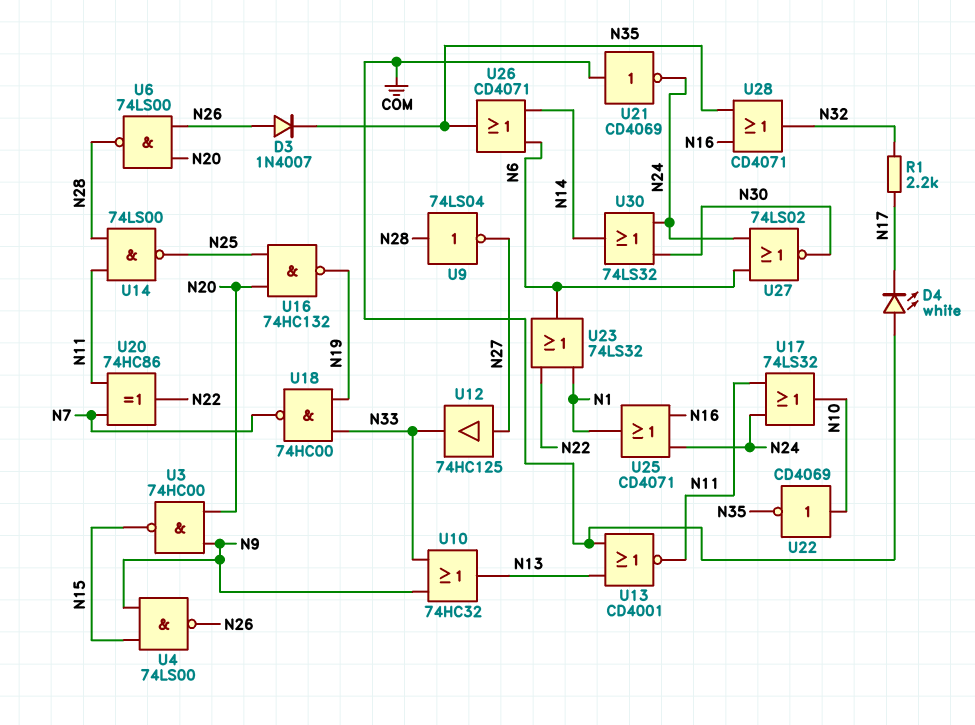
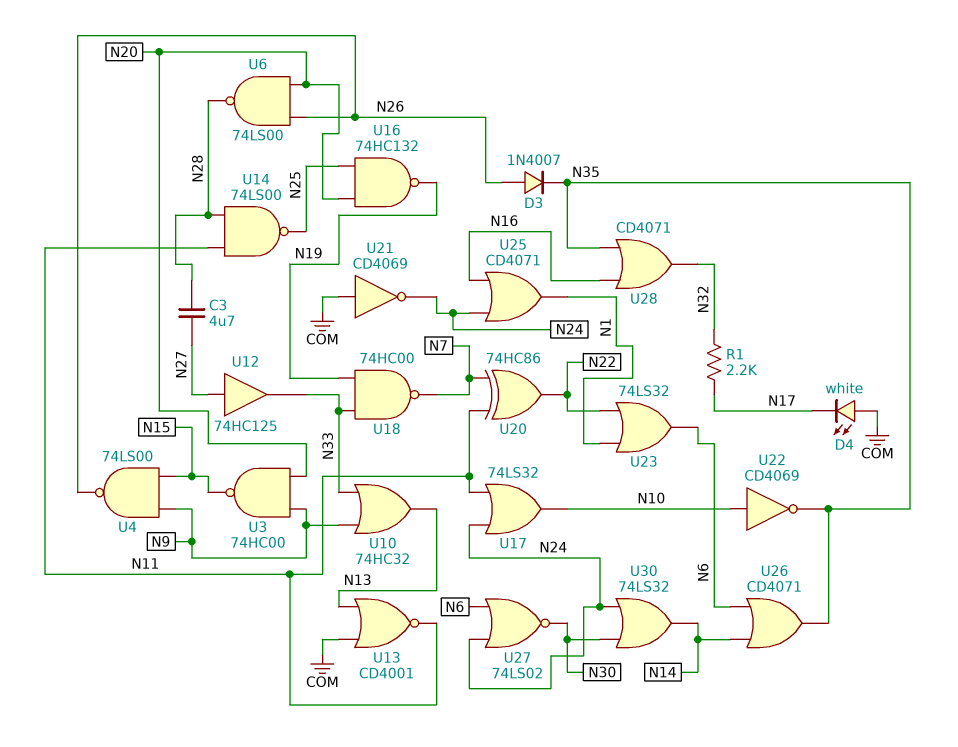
C3: none -> 4.7uF (N27, N28)
U9: NOT 74LS04 (in N28, out N27) -> none

